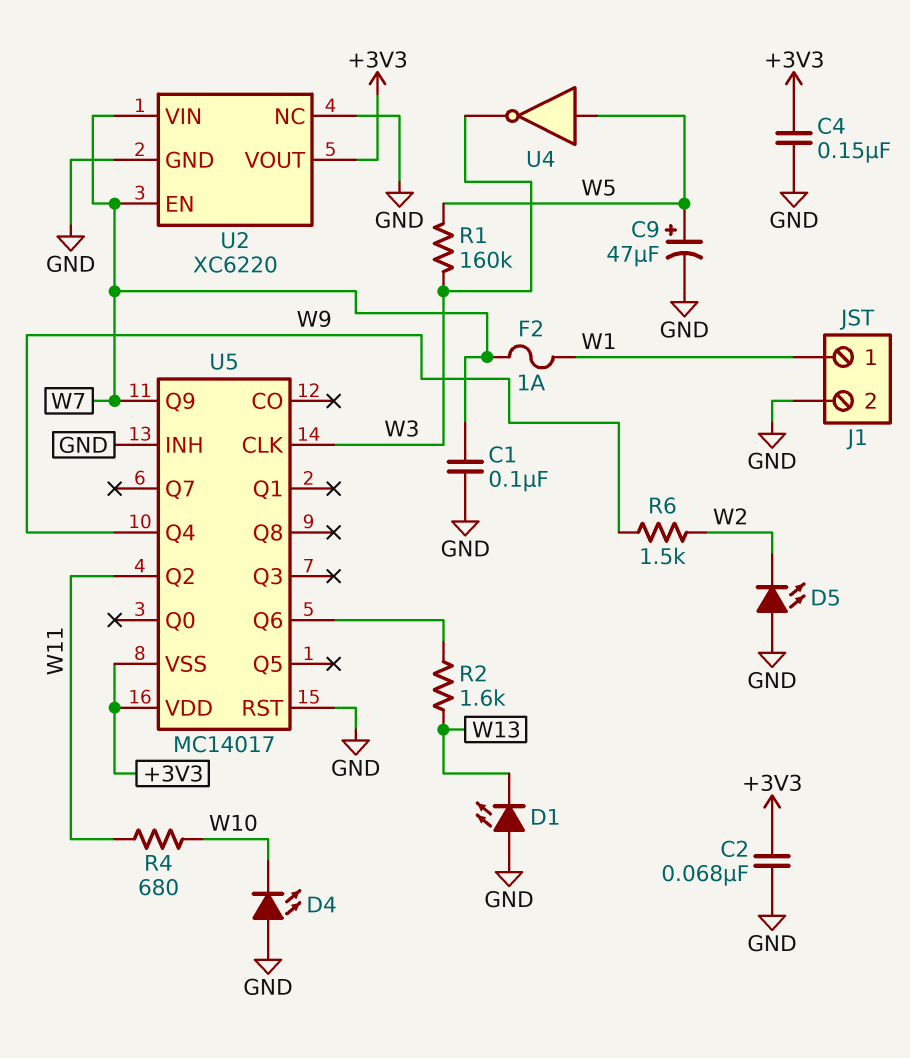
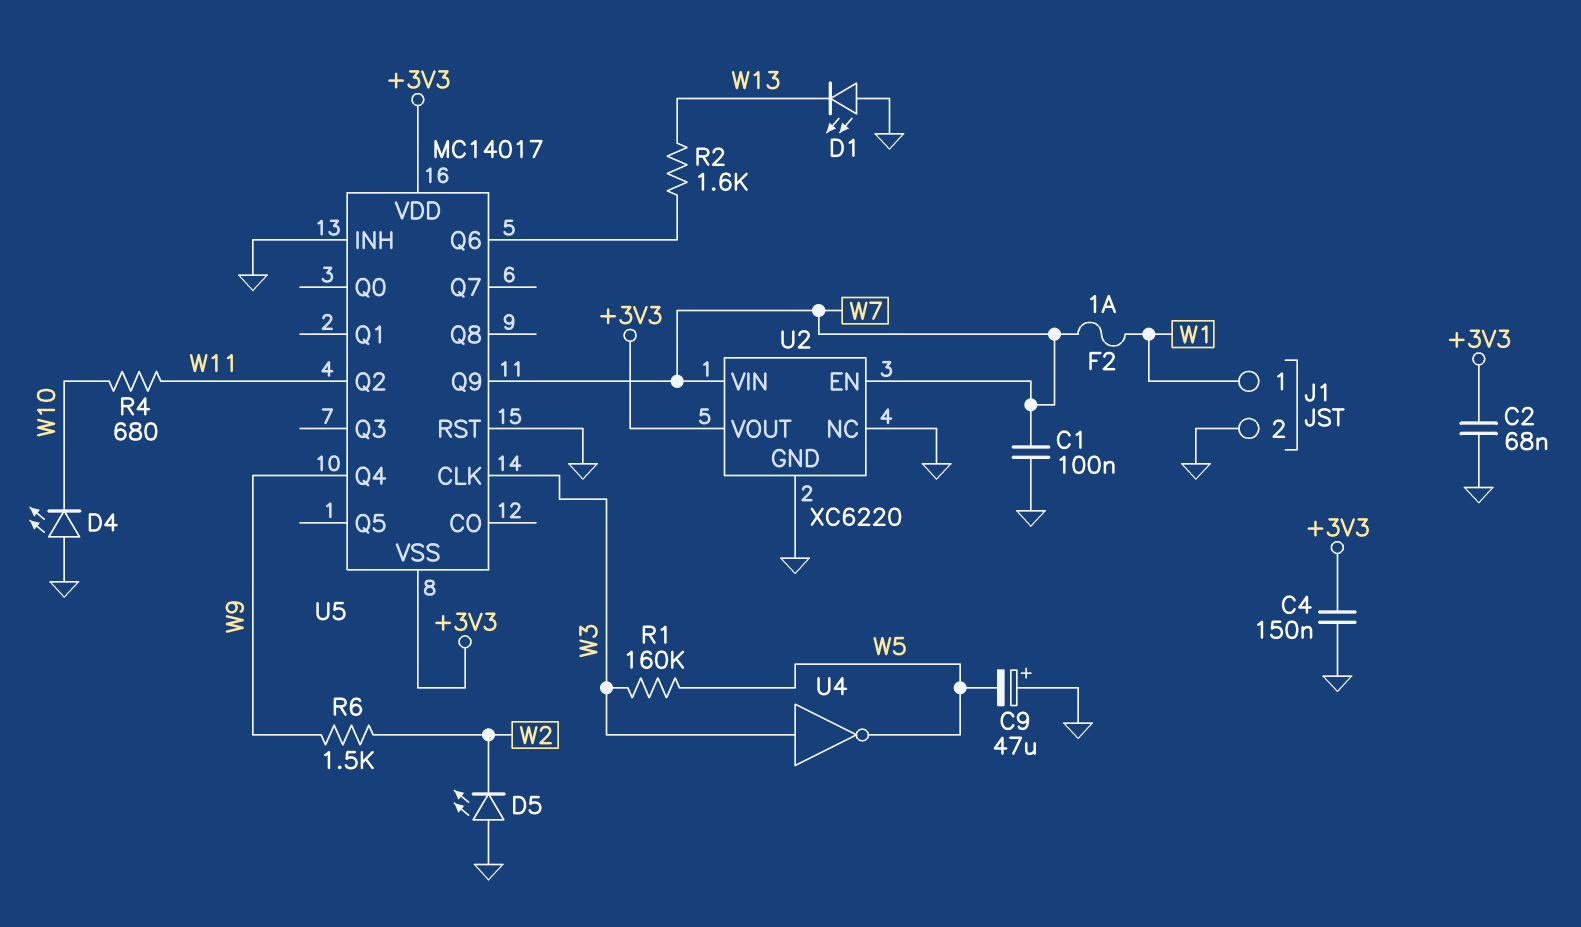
C9: 47uF (plus W5, minus GND) -> 47uF (plus GND, minus W5)
U4: NOT (in W5, out W3) -> NOT (in W3, out W5)

